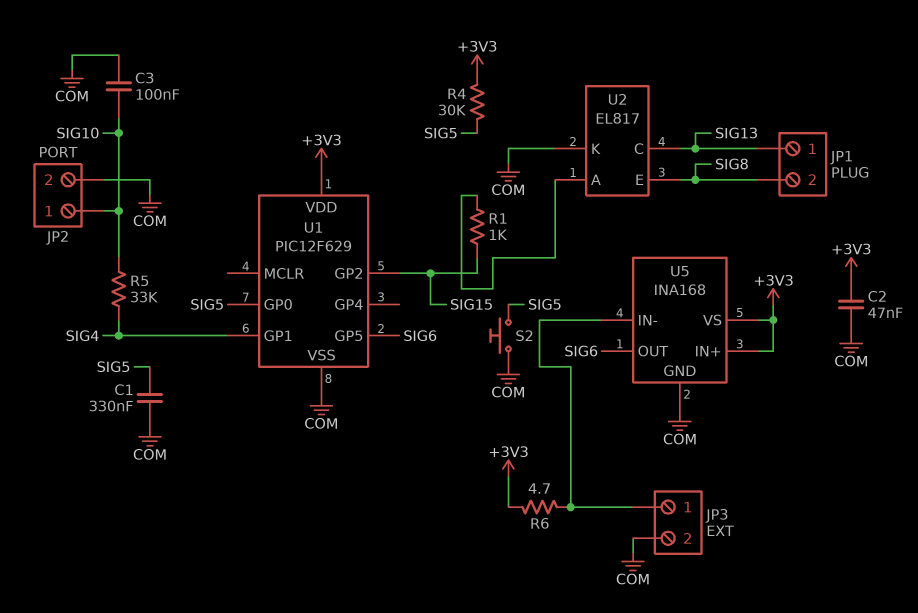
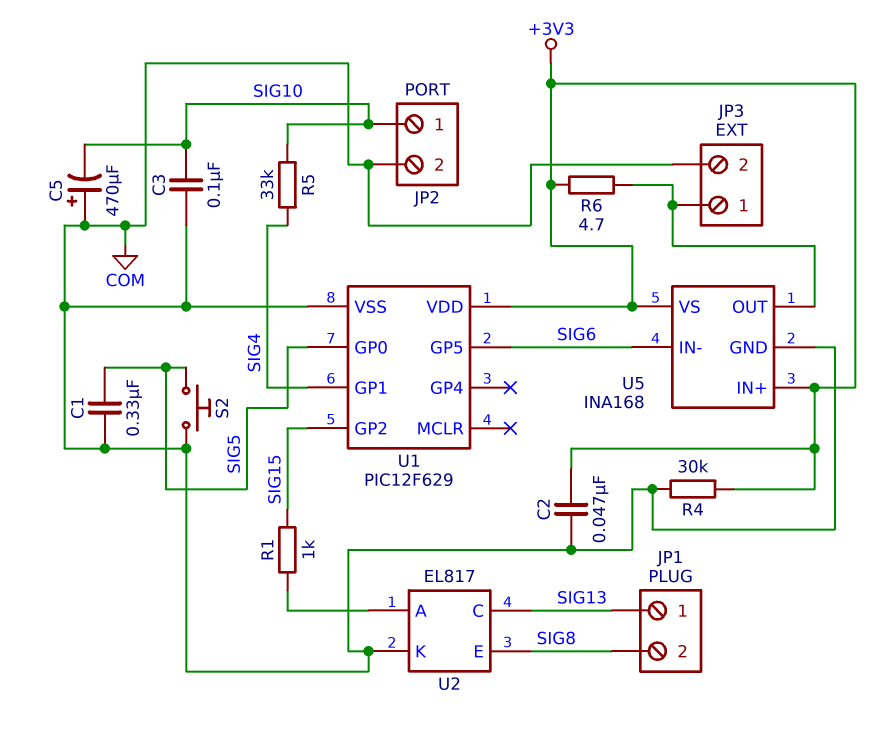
C5: none -> 470uF (plus COM, minus SIG10)
R4: 30k (+3V3, SIG5) -> 30k (+3V3, COM)
U5 pin IN-: JP3/1 -> SIG6
U5 pin OUT: SIG6 -> JP3/1

